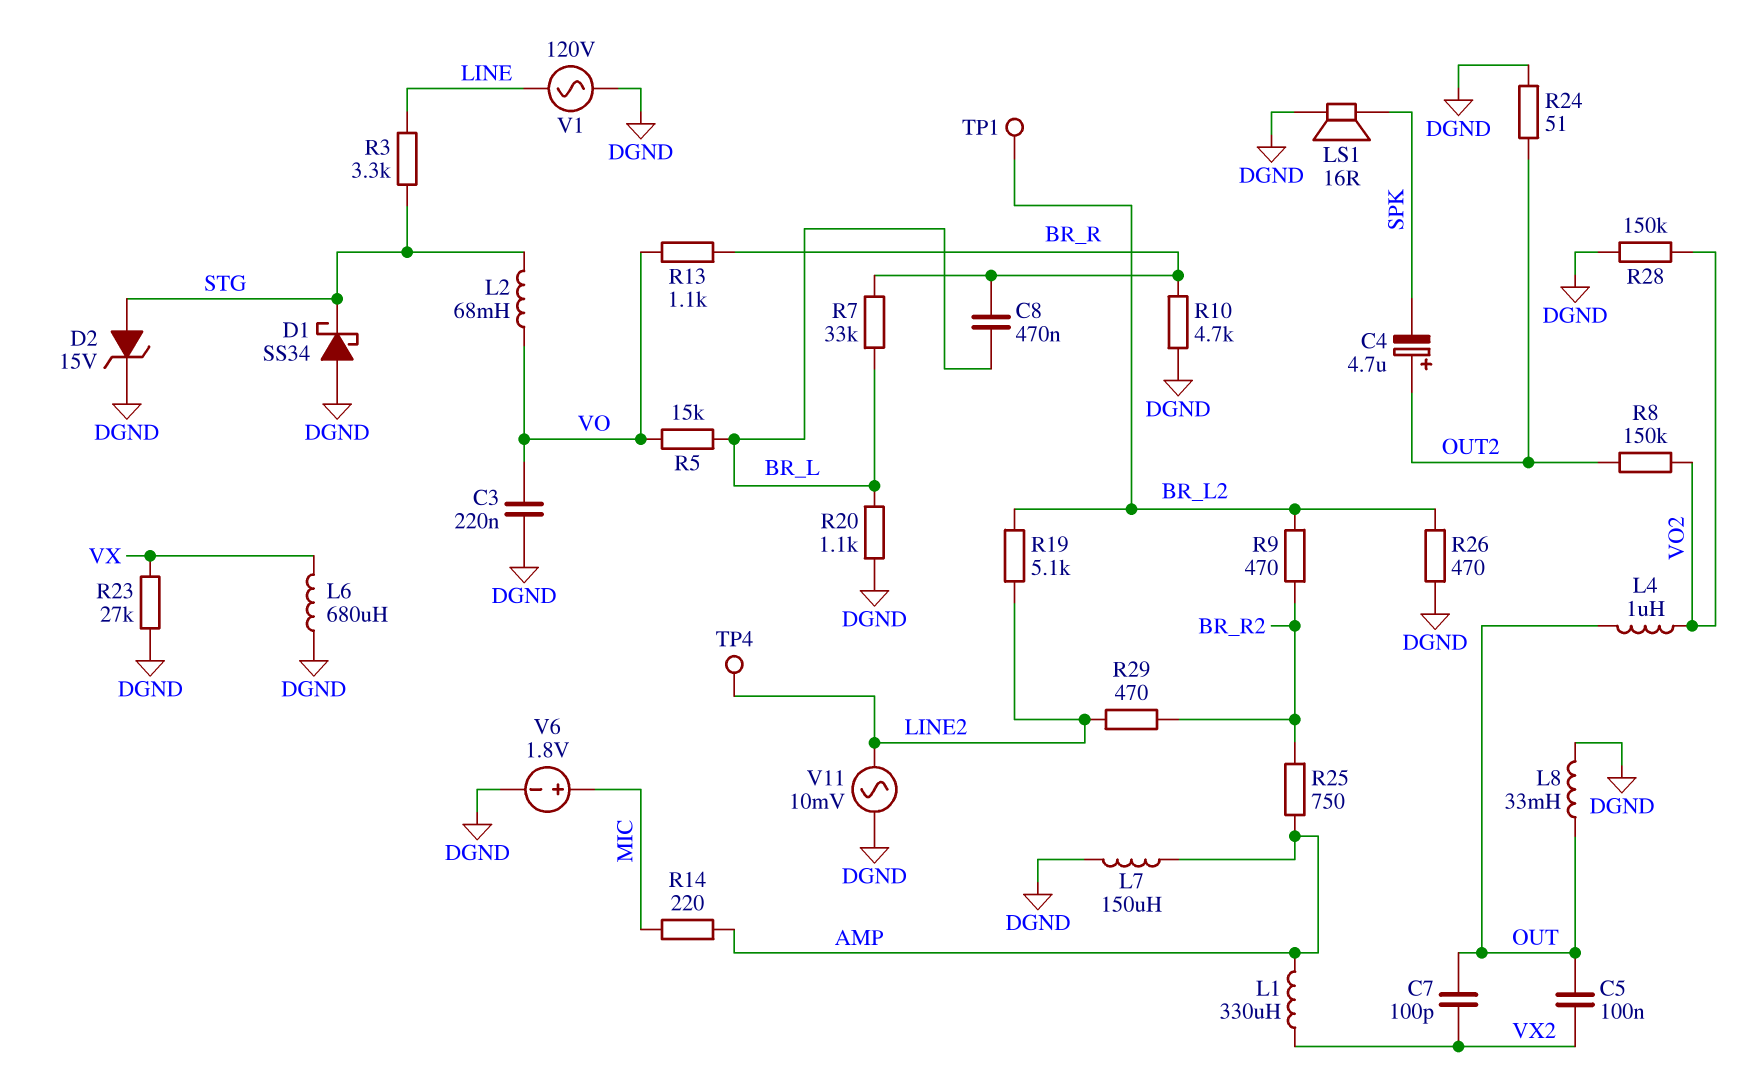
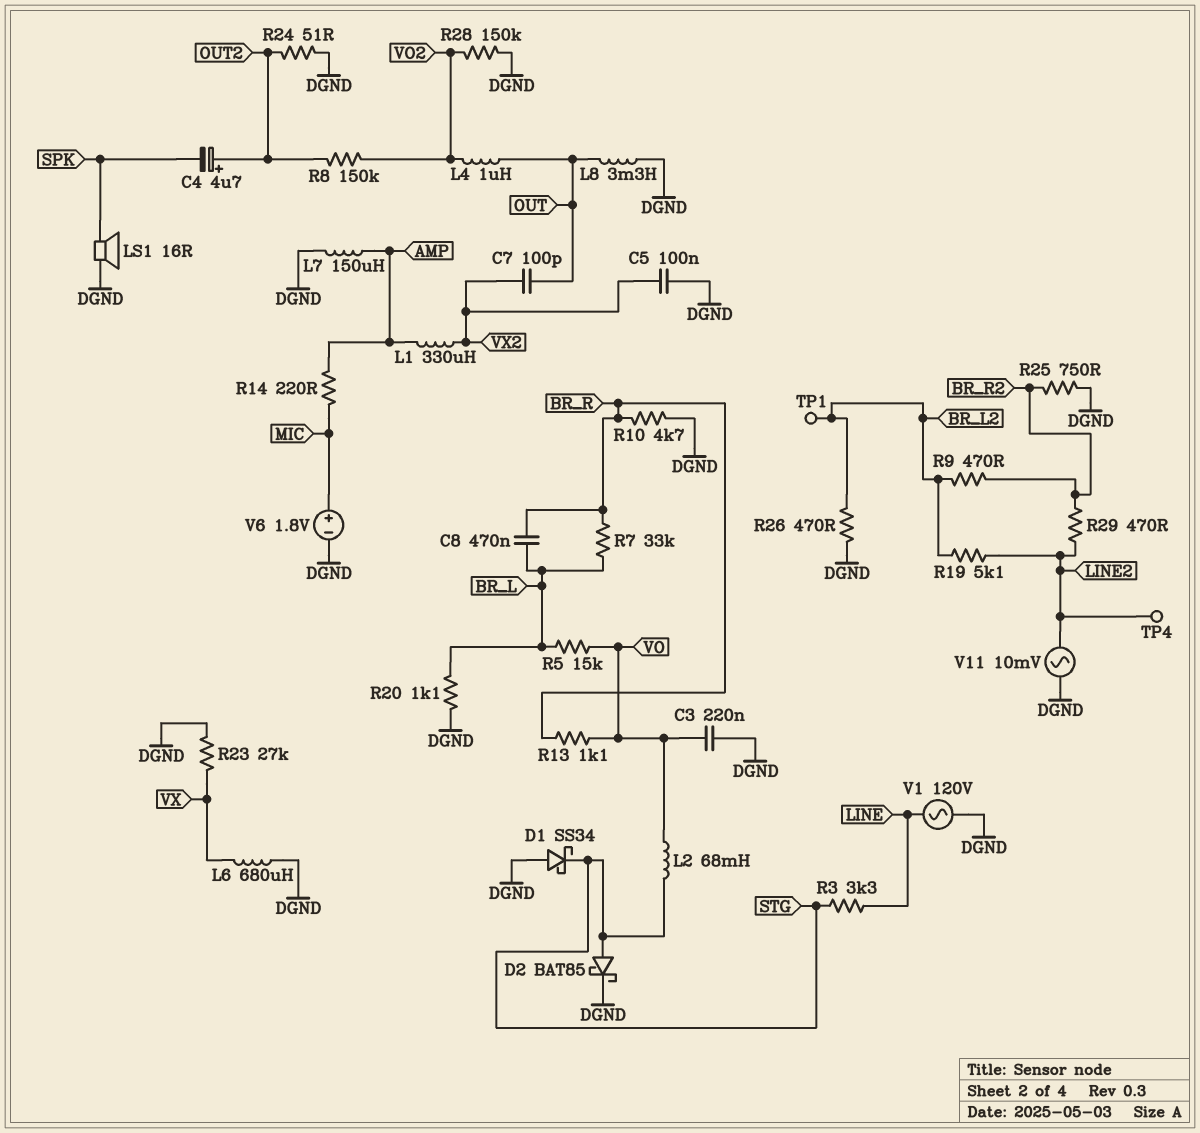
C5: 100nF (OUT, VX2) -> 100nF (DGND, VX2)
D2: zener 15V (A STG, K DGND) -> schottky BAT85 (A STG, K DGND)
L8: 33mH (DGND, OUT) -> 3.3mH (DGND, OUT)
R25: 750 (AMP, BR_R2) -> 750 (BR_R2, DGND)

